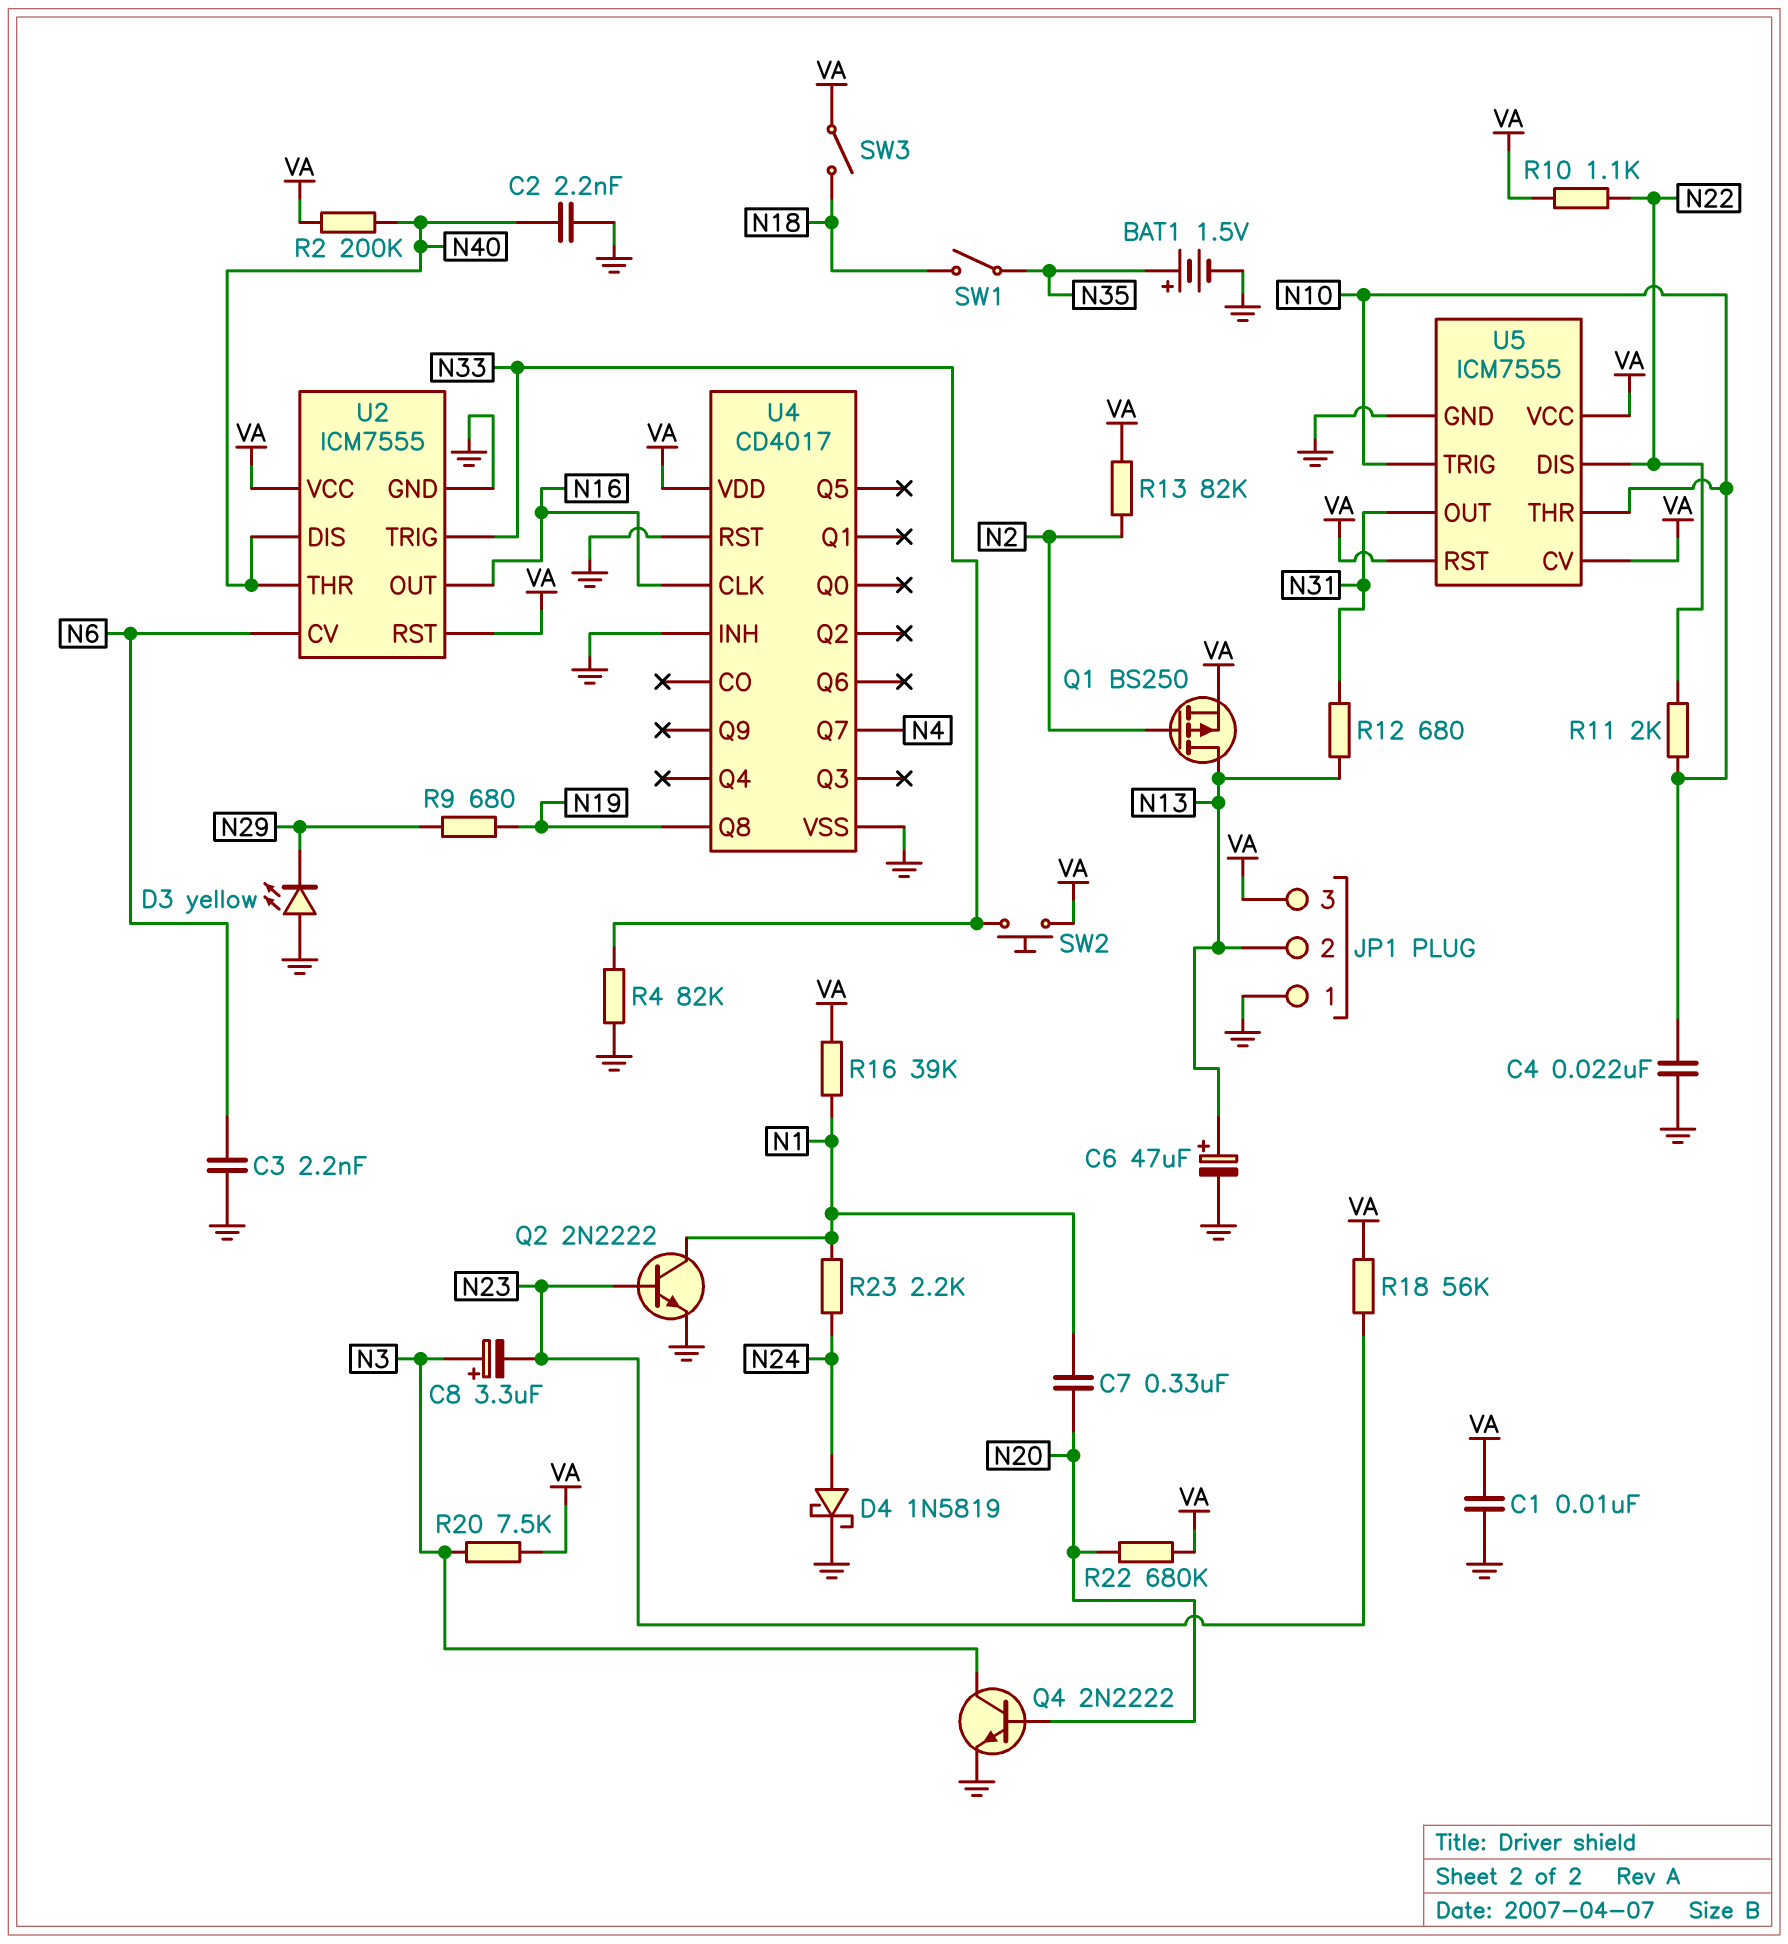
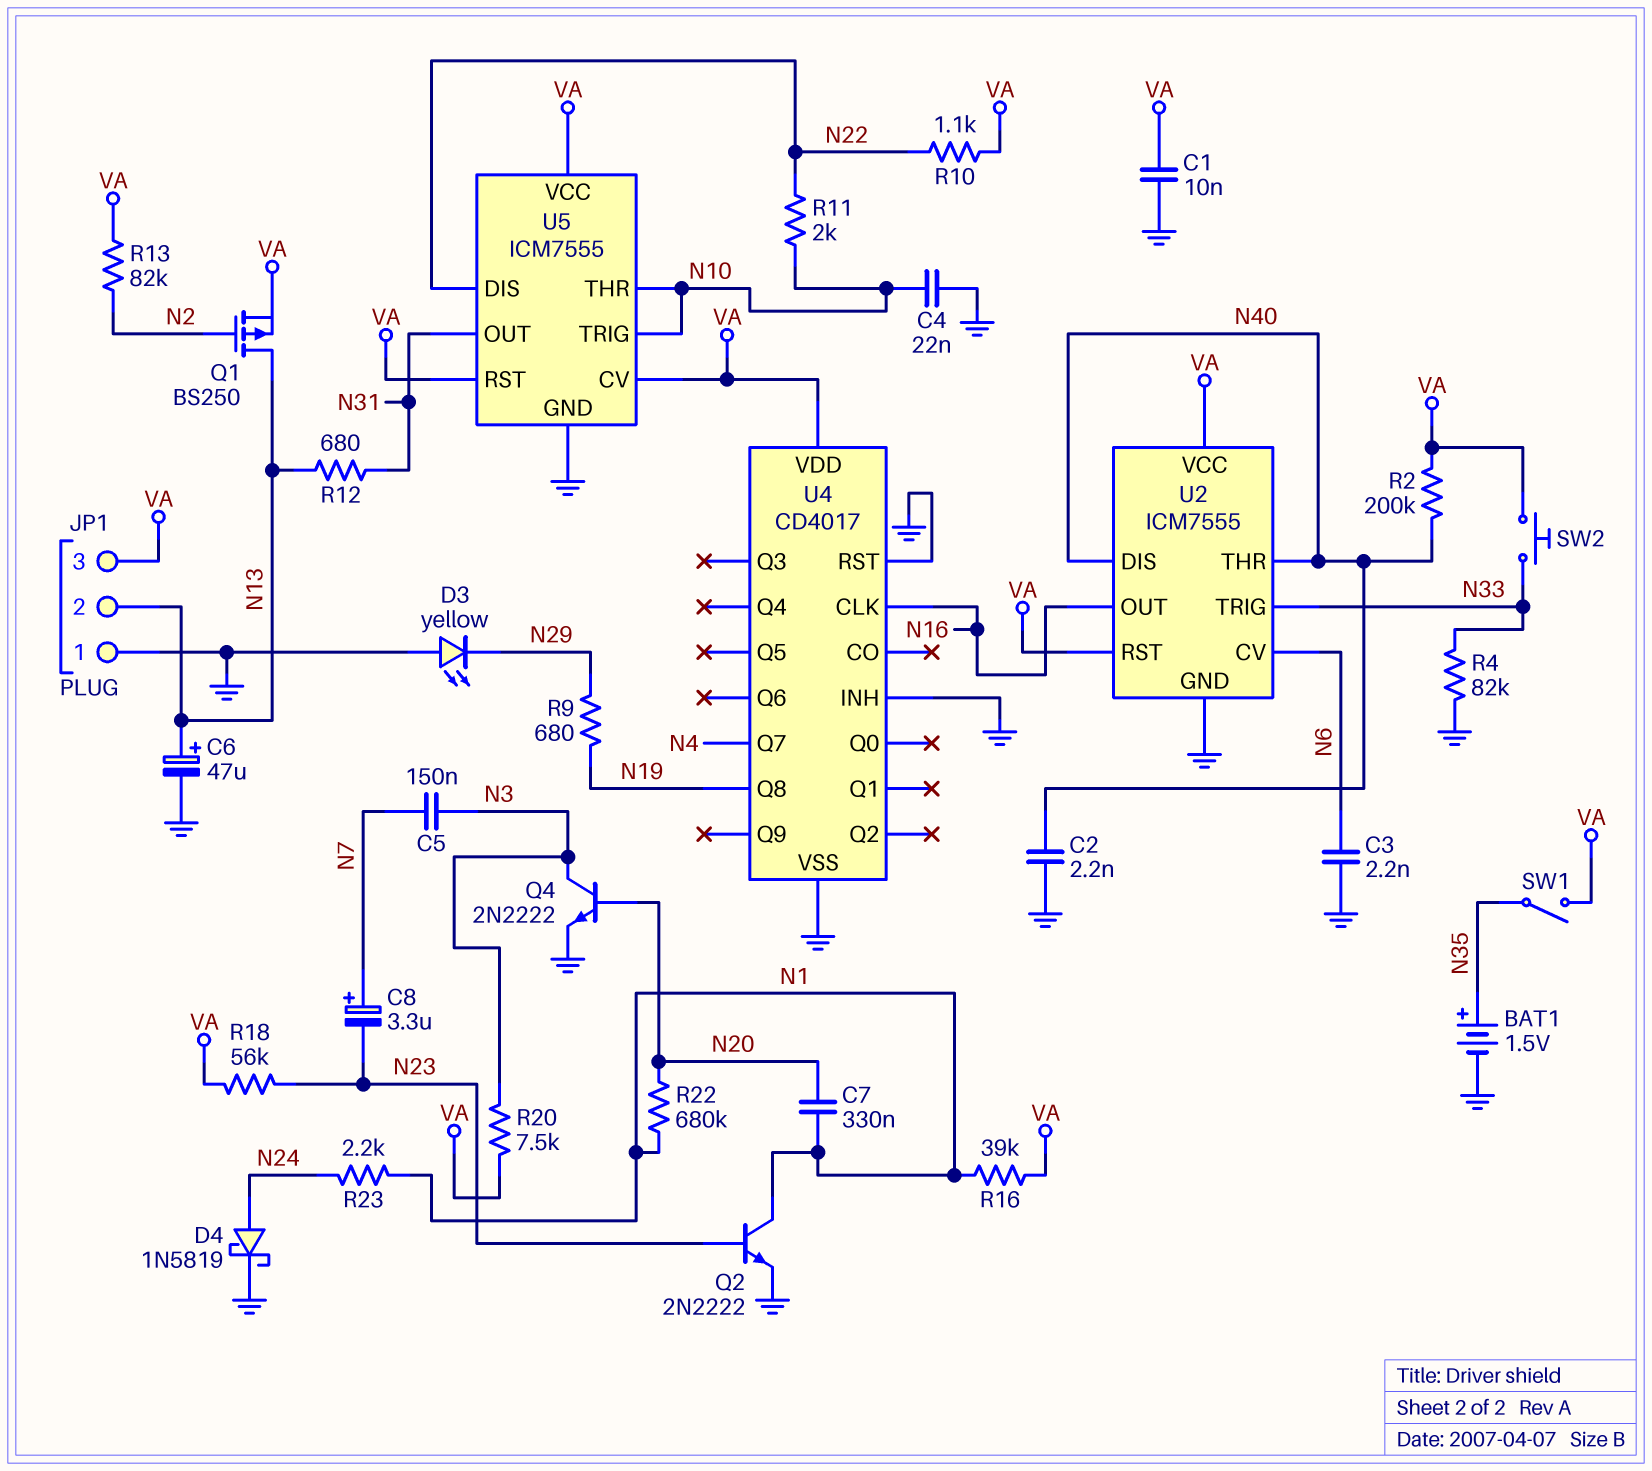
C5: none -> 150nF (N3, N7)
C8: 3.3uF (plus N3, minus N23) -> 3.3uF (plus N7, minus N23)
R22: 680k (N20, VA) -> 680k (N1, N20)
SW1: switch (N18, N35) -> switch (N35, VA)
SW3: switch (N18, VA) -> none

